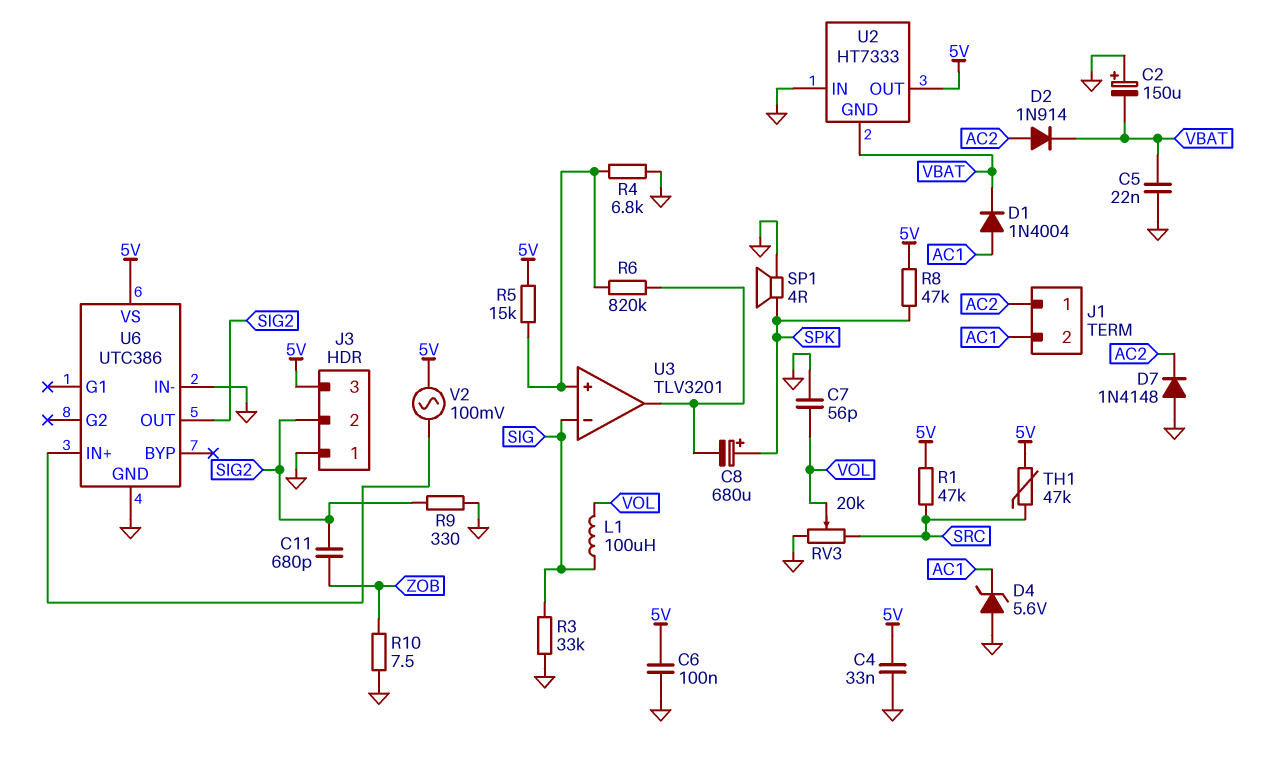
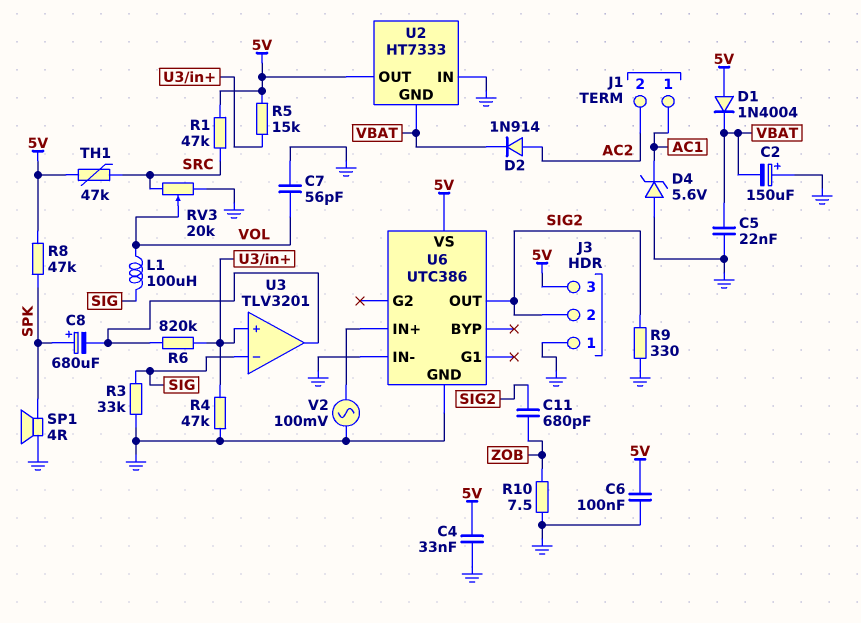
D1: diode 1N4004 (A AC1, K VBAT) -> diode 1N4004 (A 5V, K VBAT)
D7: diode 1N4148 (A GND, K AC2) -> none
J1 pin 1: AC2 -> AC1
J1 pin 2: AC1 -> AC2
R4: 6.8k (GND, U3/in+) -> 47k (GND, U3/in+)
V2: AC 100mV (5V, U6/IN+) -> AC 100mV (GND, U6/IN+)

